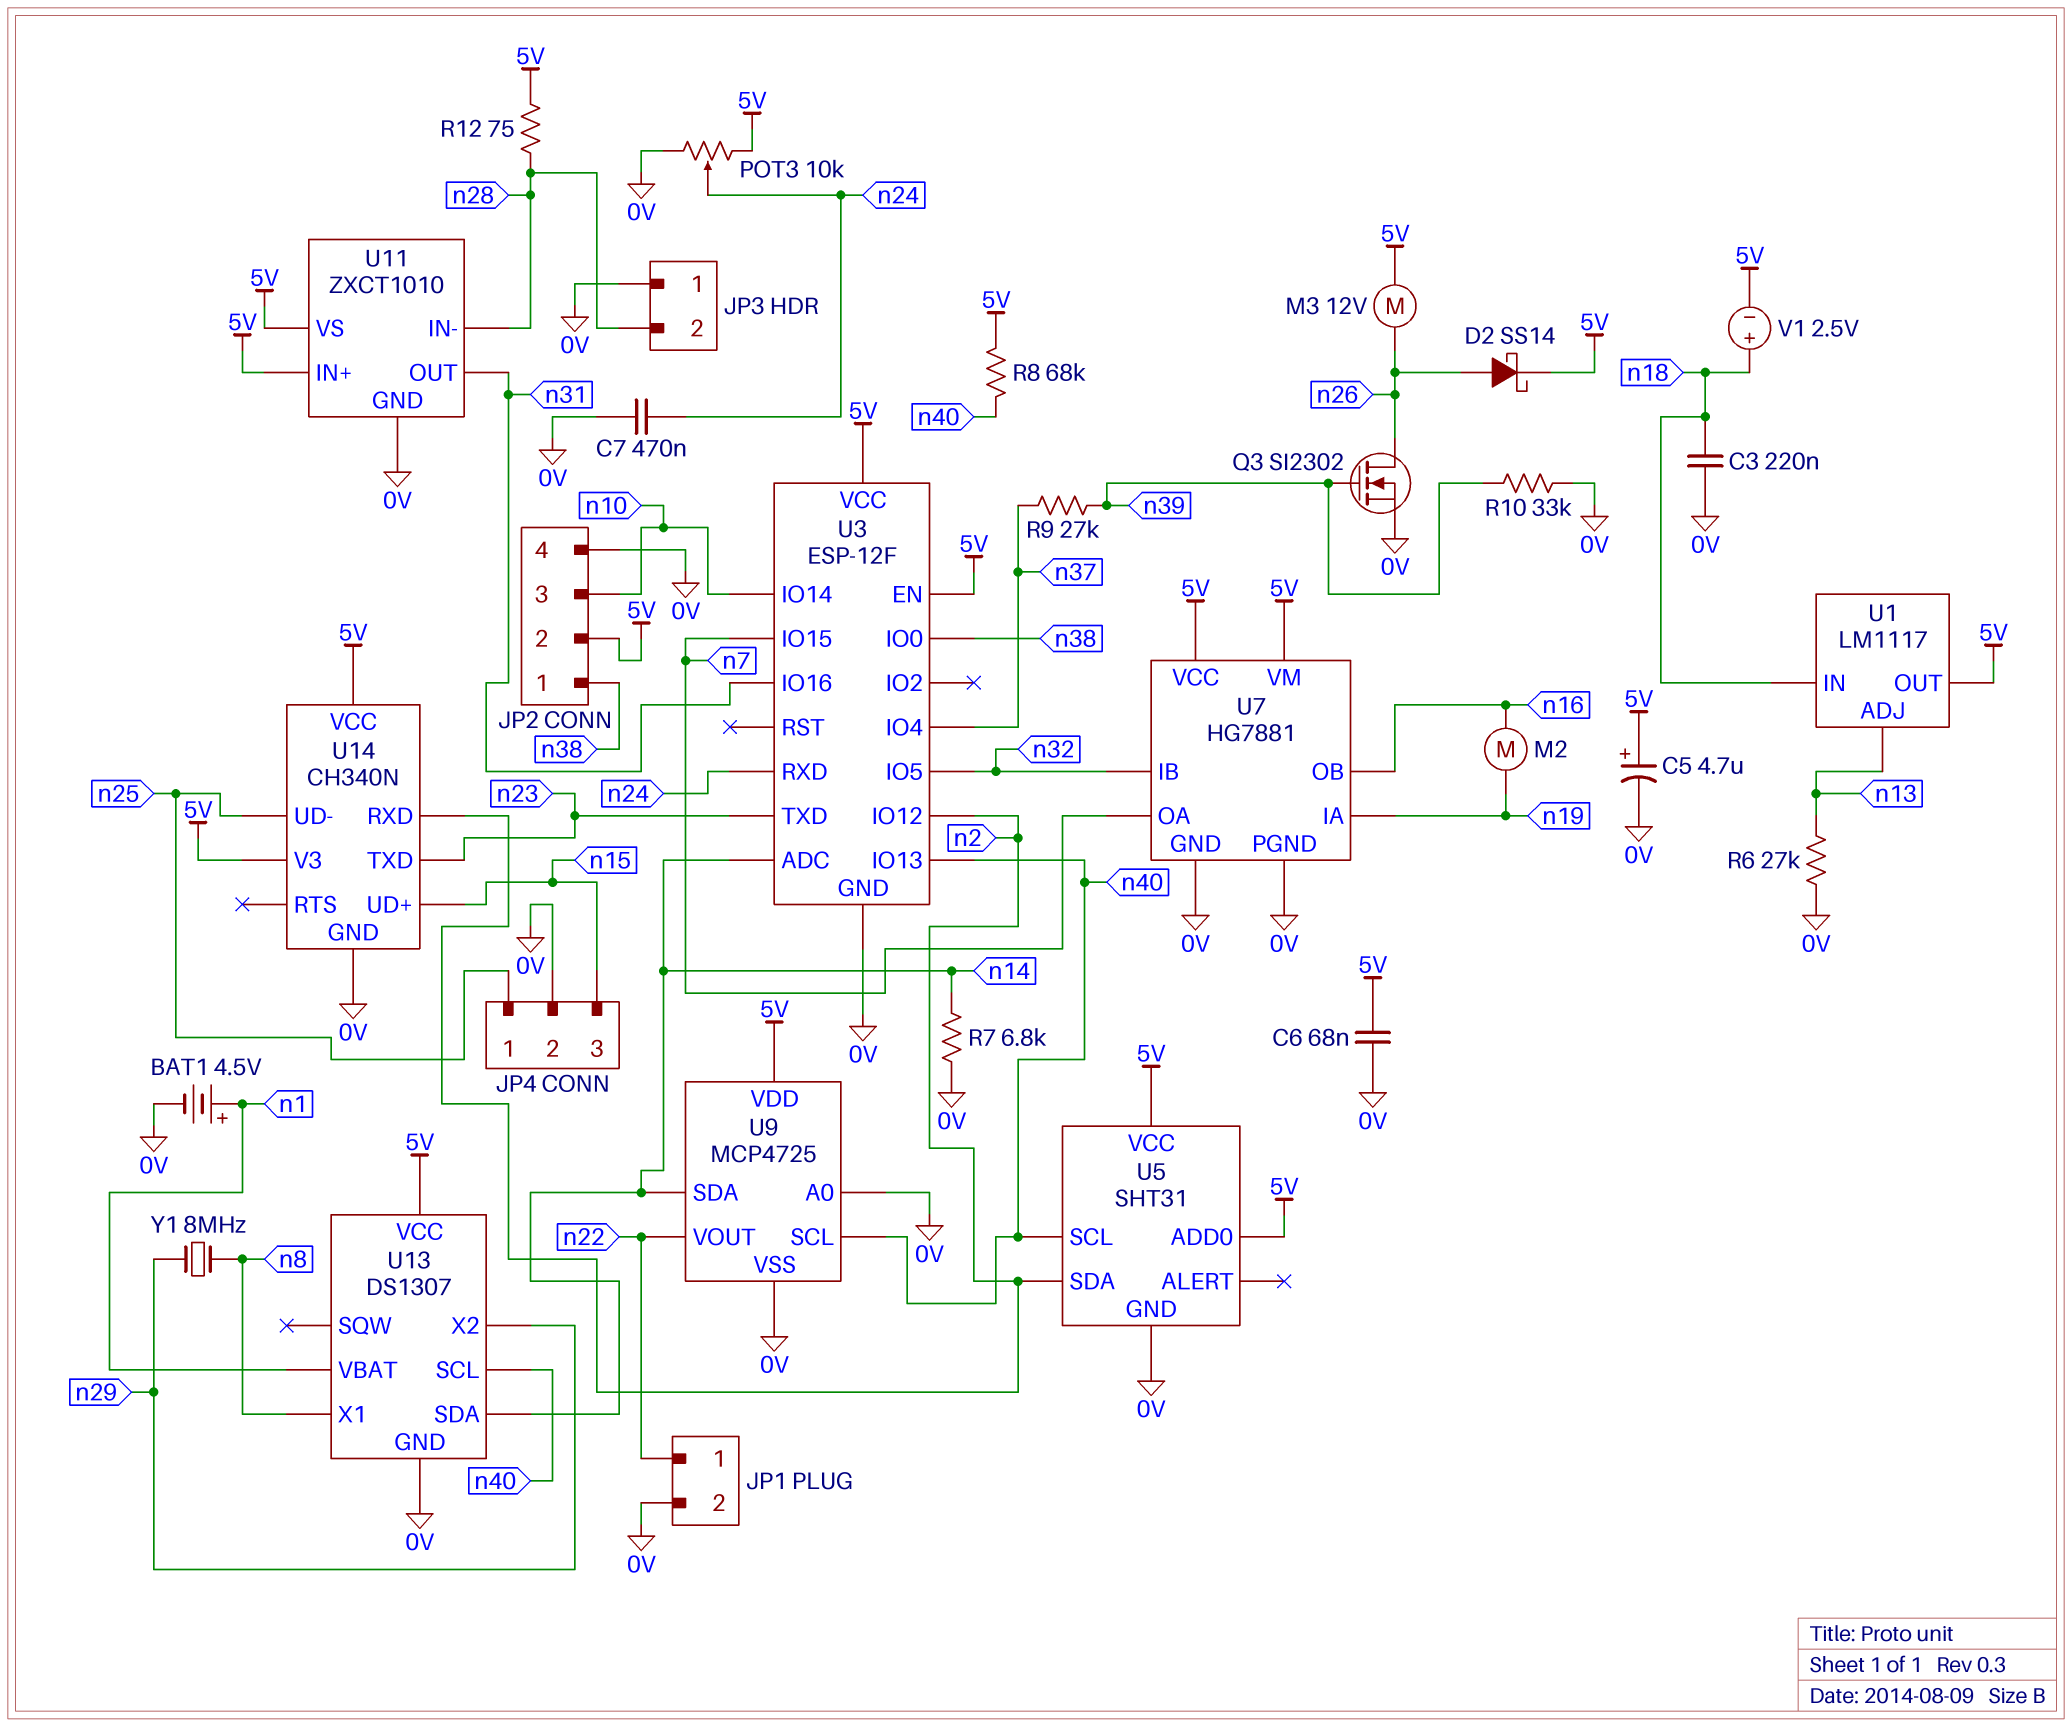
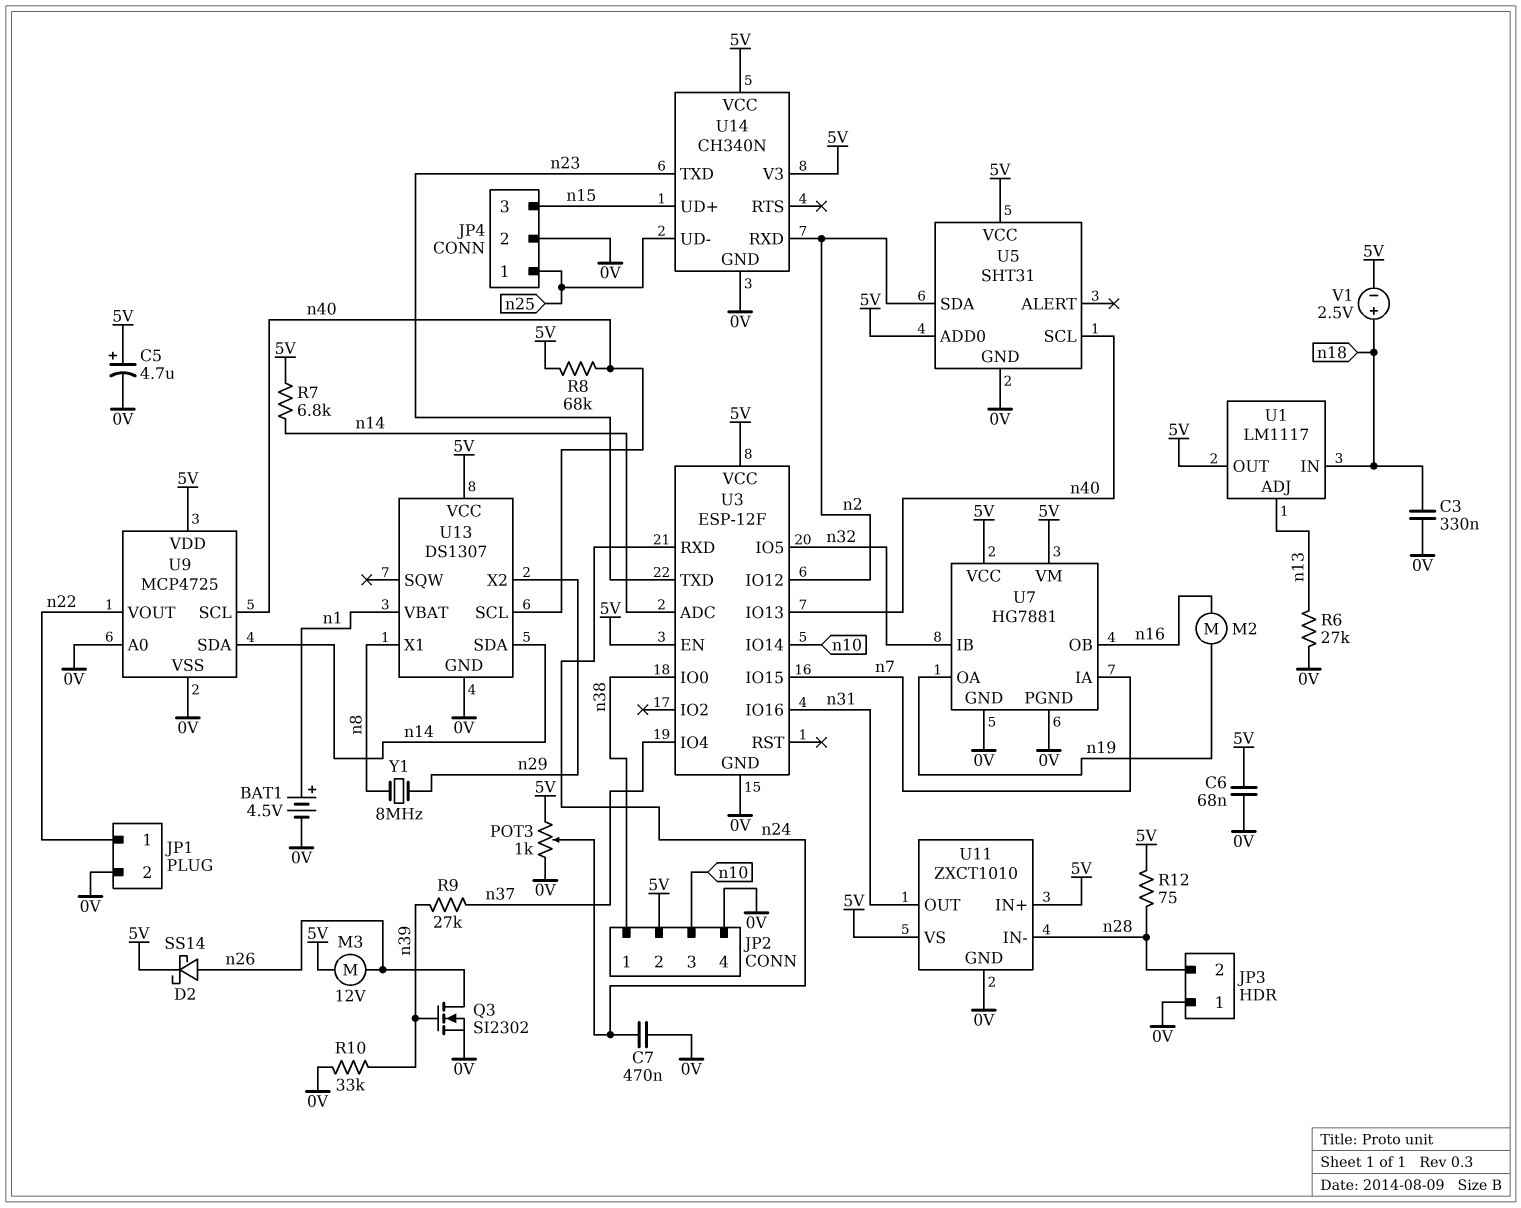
C3: 220nF (0V, n18) -> 330nF (0V, n18)
POT3: 10k (0V, 5V, wiper n24) -> 1k (0V, 5V, wiper n24)
R7: 6.8k (0V, n14) -> 6.8k (5V, n14)
U7 pin IA: n19 -> n7
U7 pin OA: n7 -> n19

